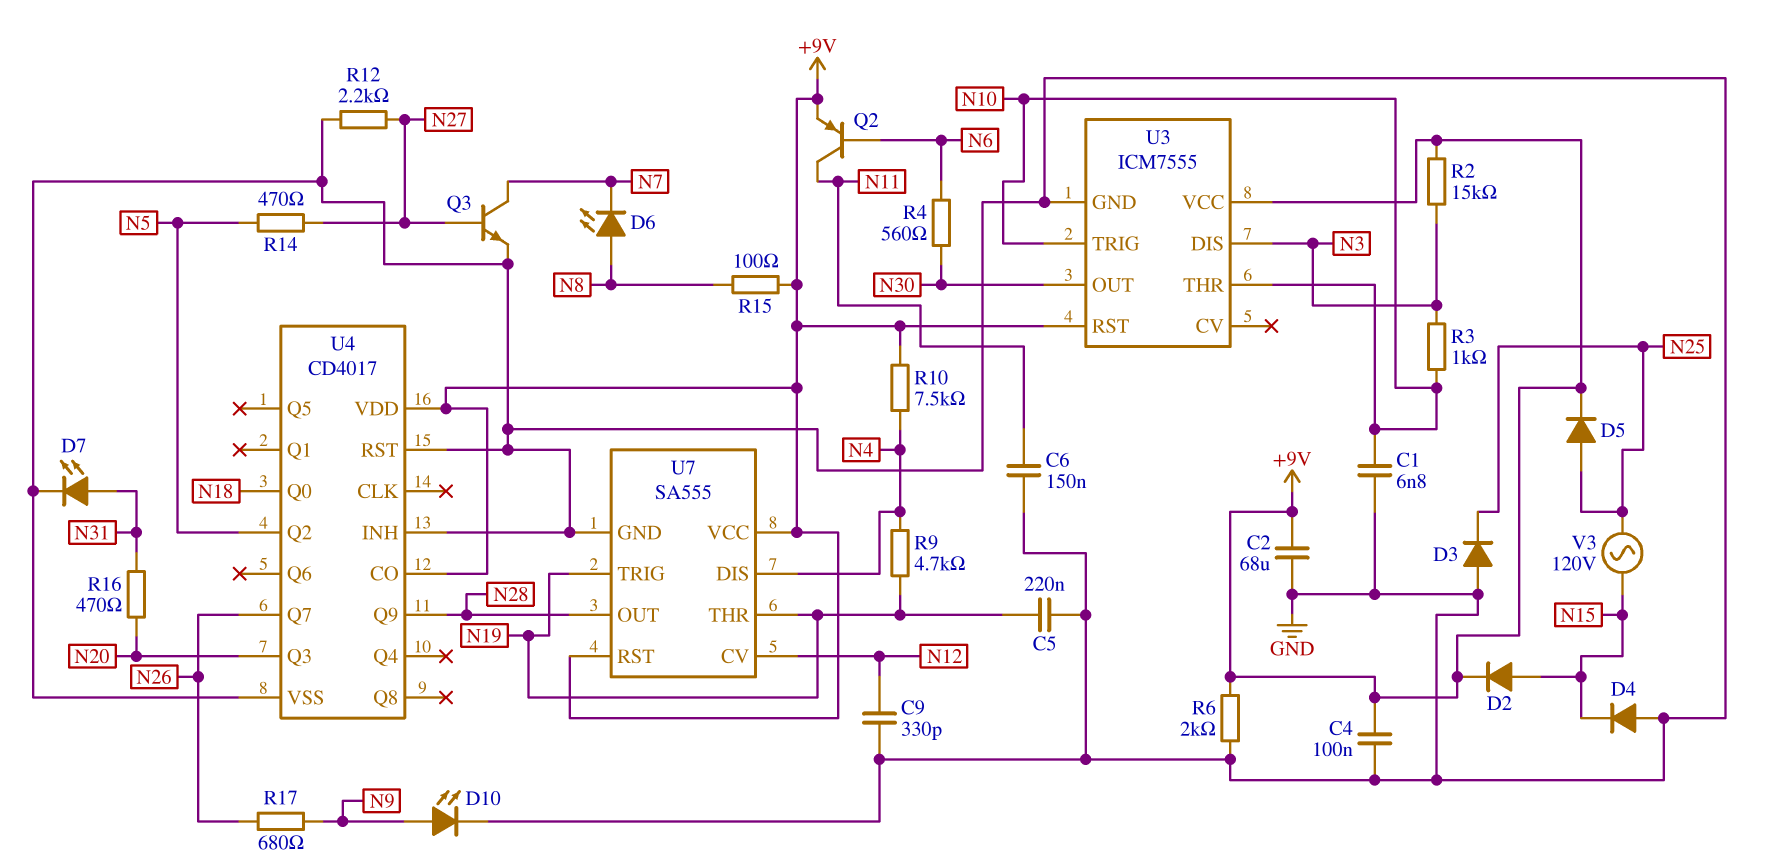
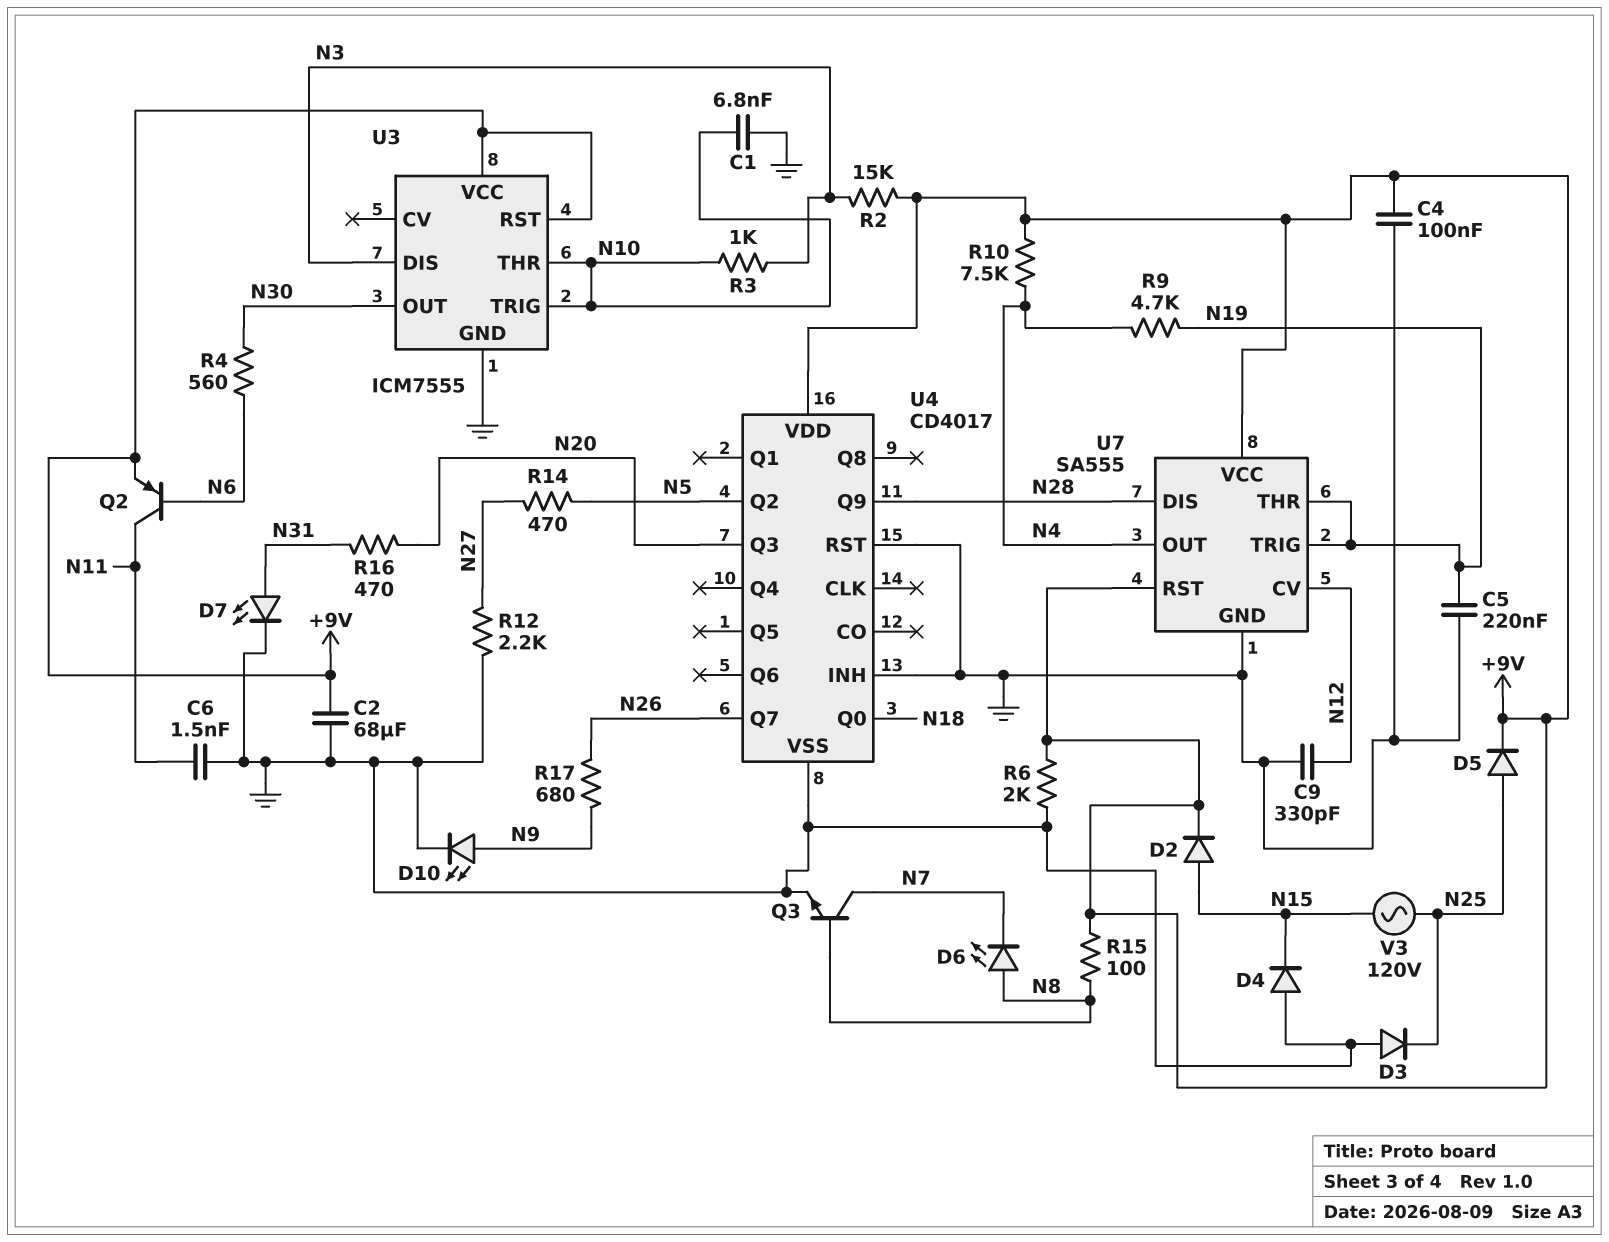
C6: 150nF (GND, N11) -> 1.5nF (GND, N11)
Q3: NPN (B N27, C N7, E GND) -> NPN (B N8, C N7, E GND)
U4 pin CO: +9V -> none
U7 pin DIS: N4 -> N28
U7 pin OUT: N28 -> N4

